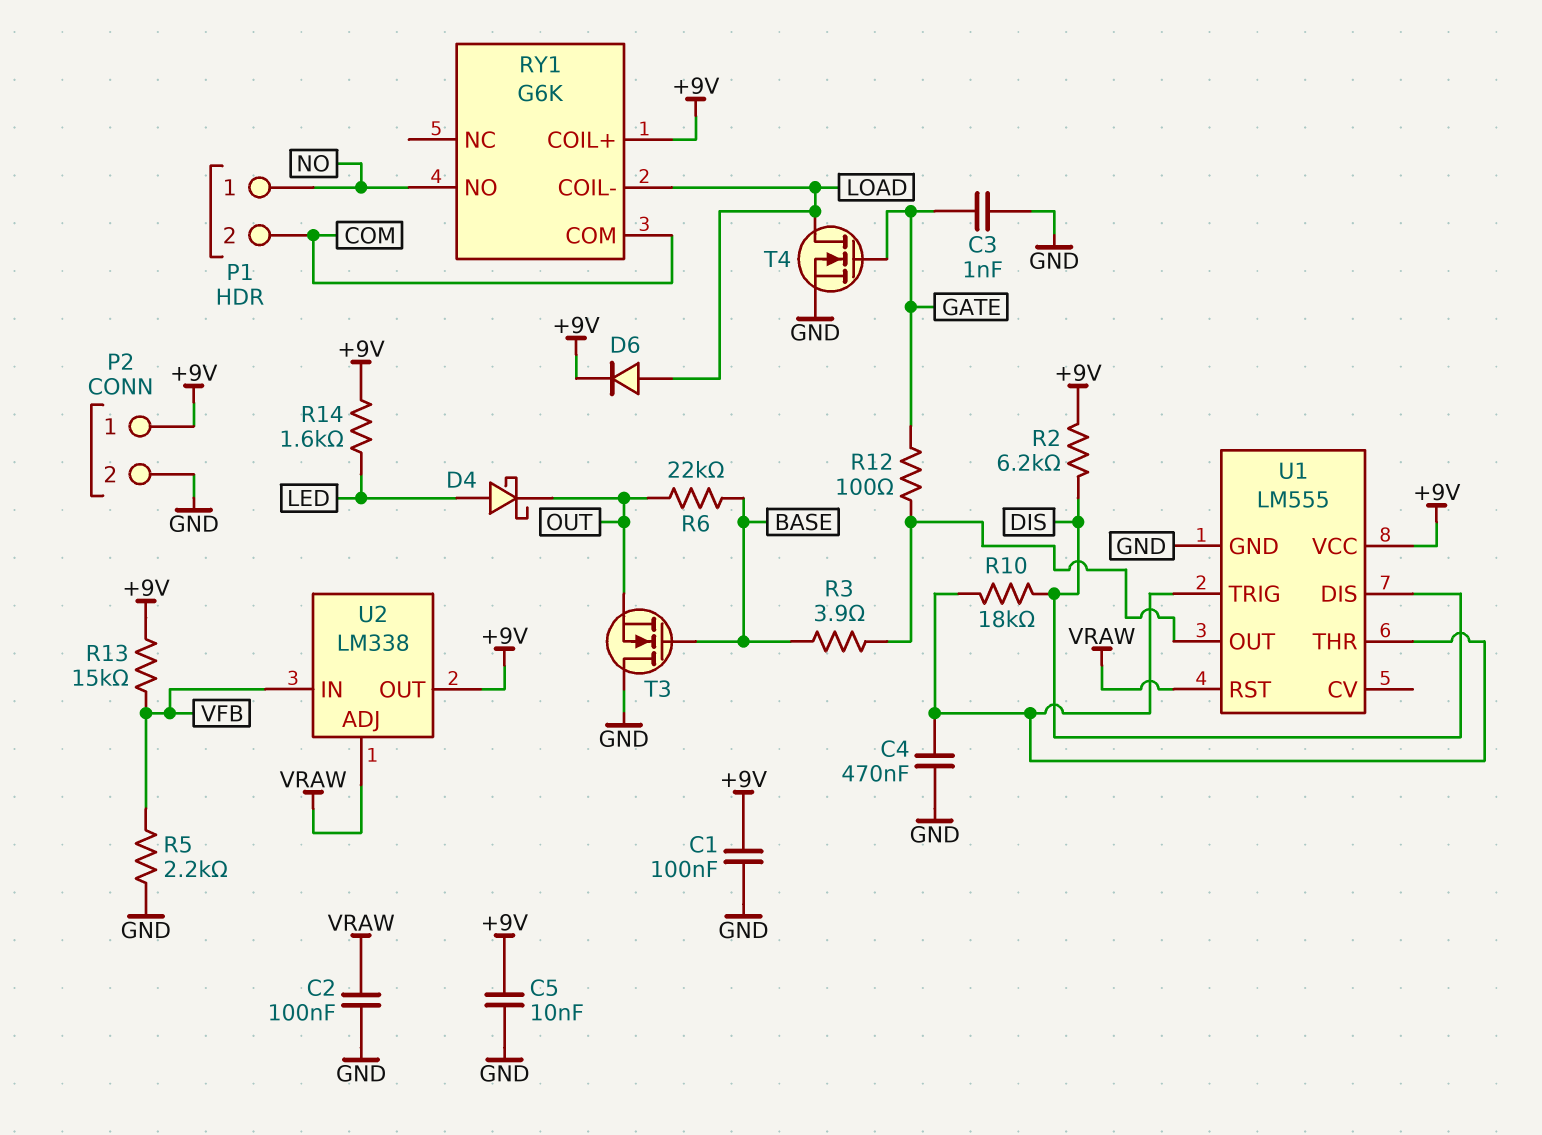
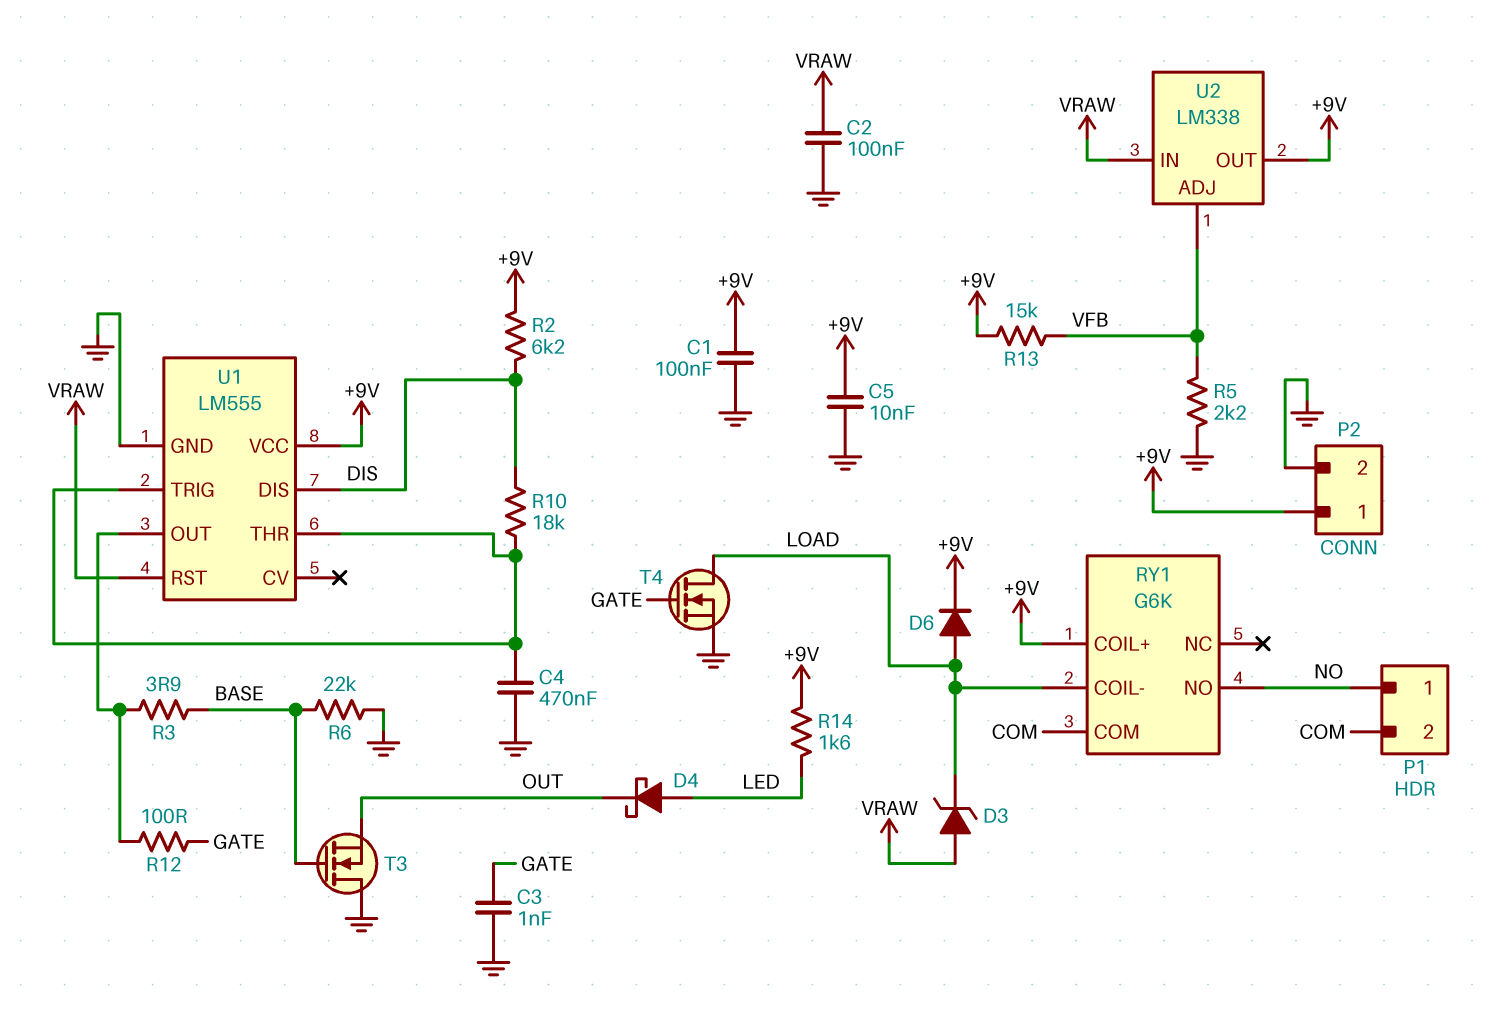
D3: none -> zener (A VRAW, K LOAD)
R6: 22k (BASE, OUT) -> 22k (BASE, GND)
U2 pin ADJ: VRAW -> VFB
U2 pin IN: VFB -> VRAW

